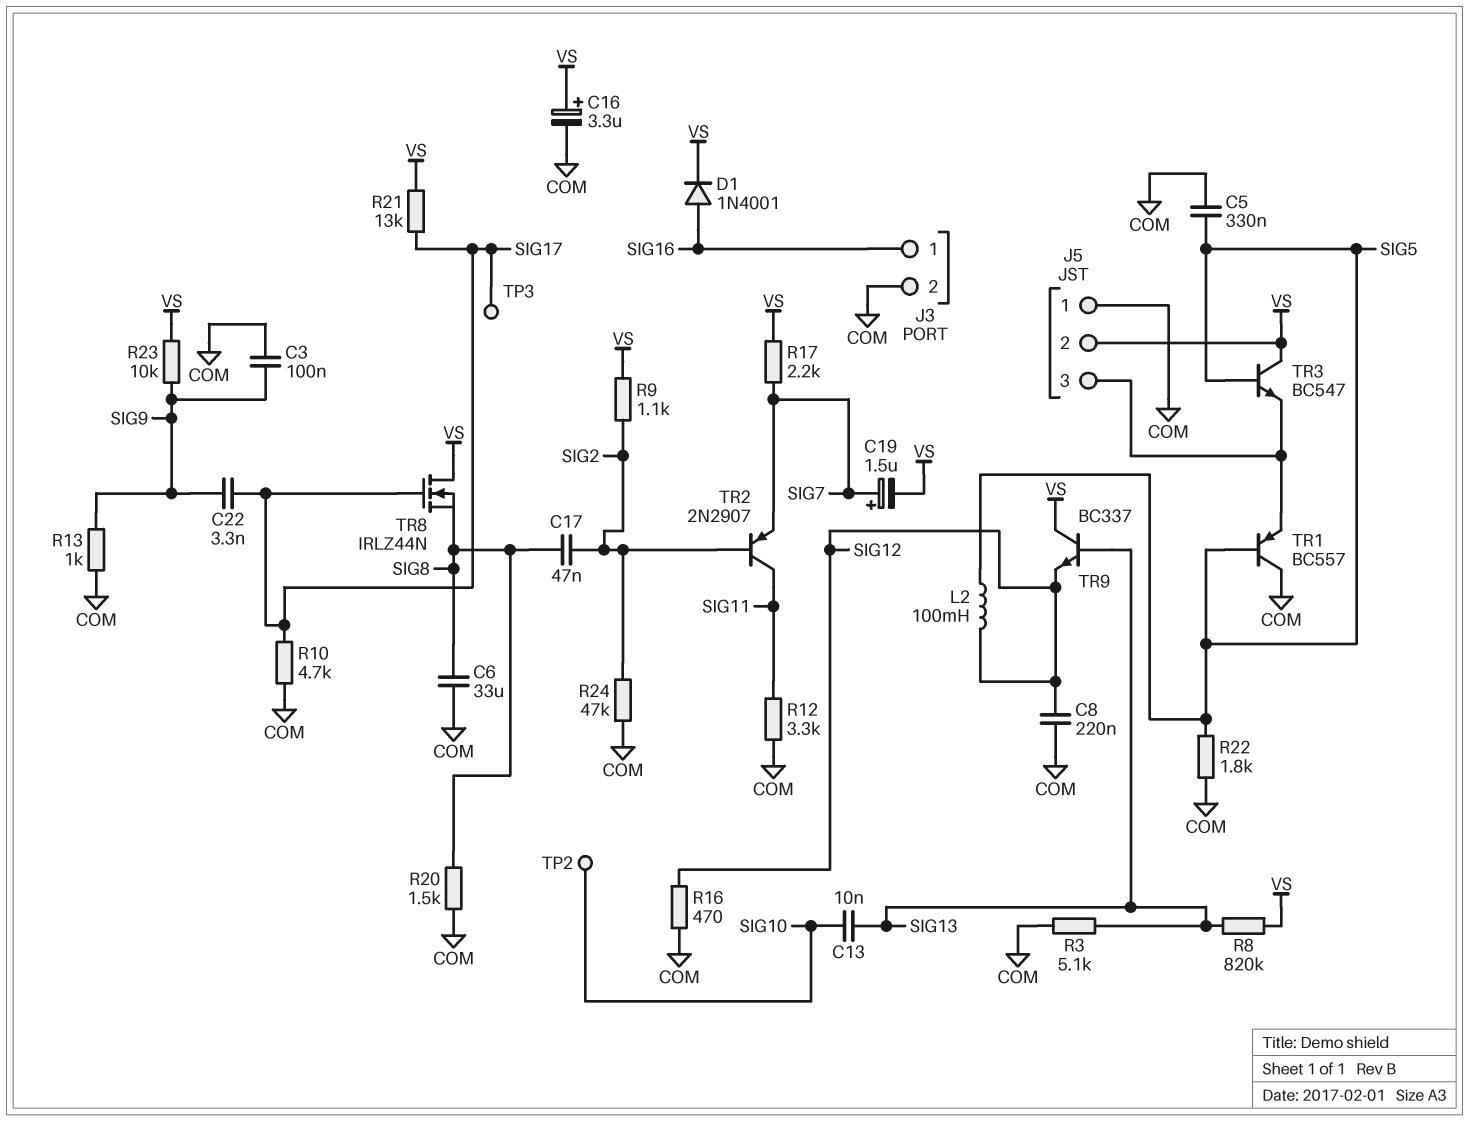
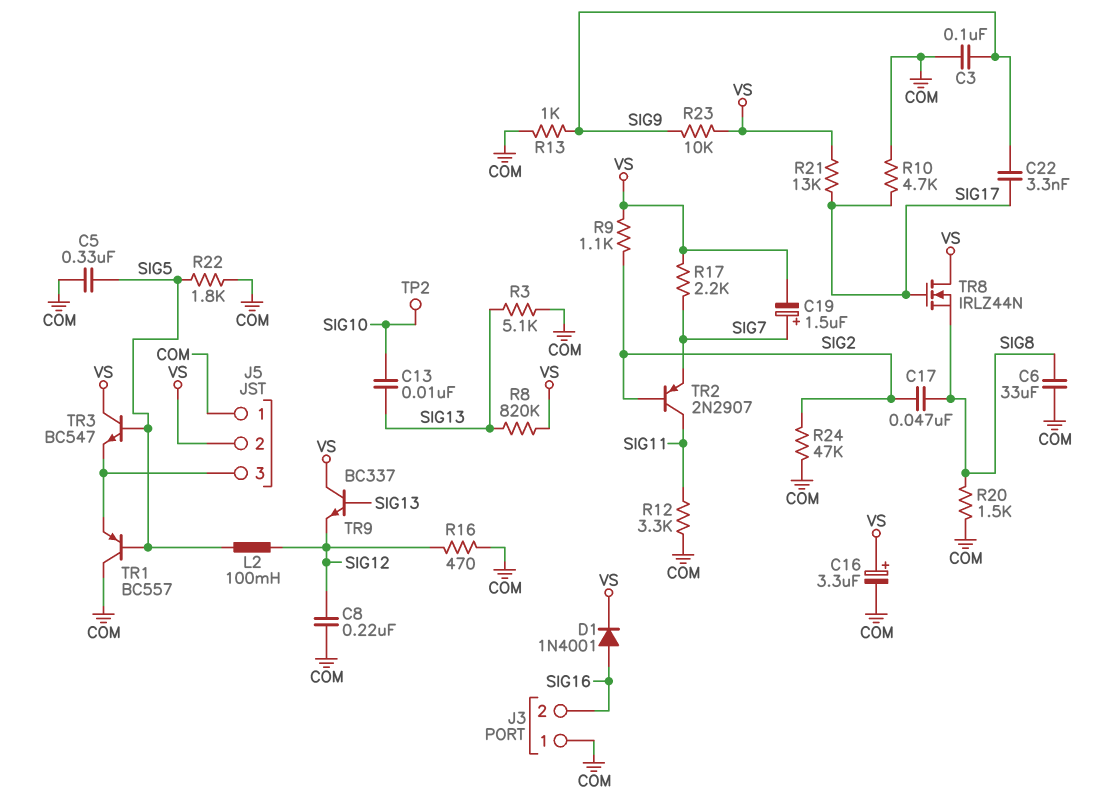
J3 pin 1: SIG16 -> COM
J3 pin 2: COM -> SIG16
TP3: test point (SIG17) -> none

